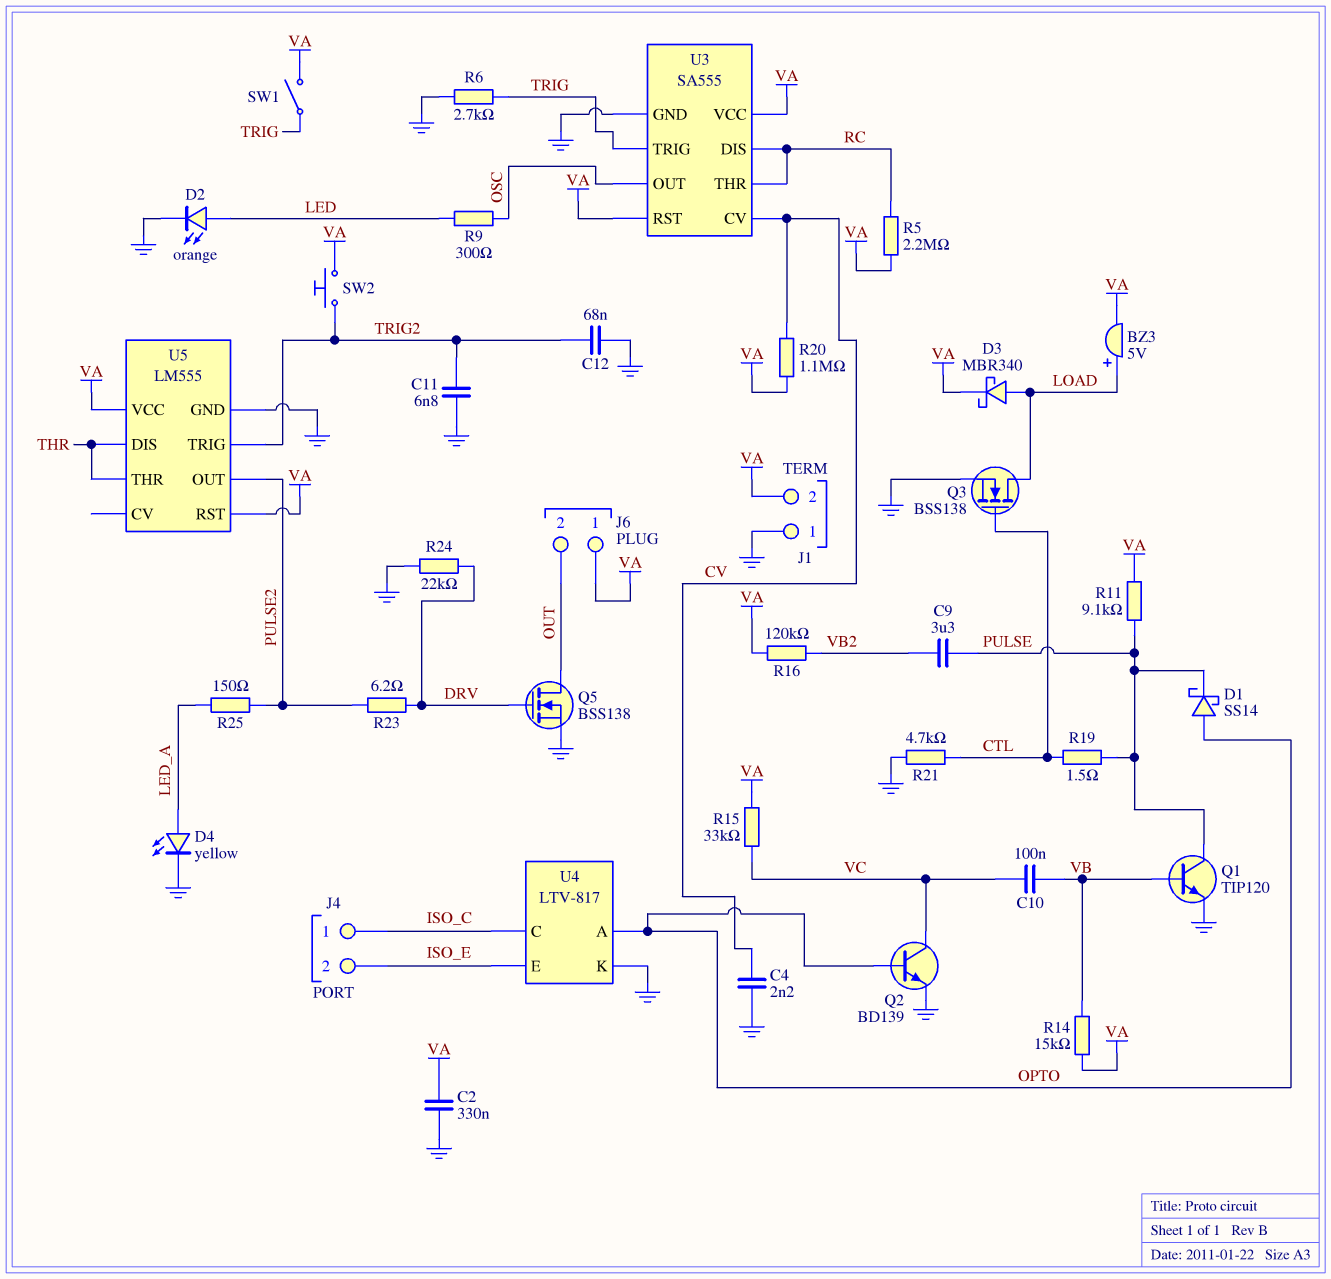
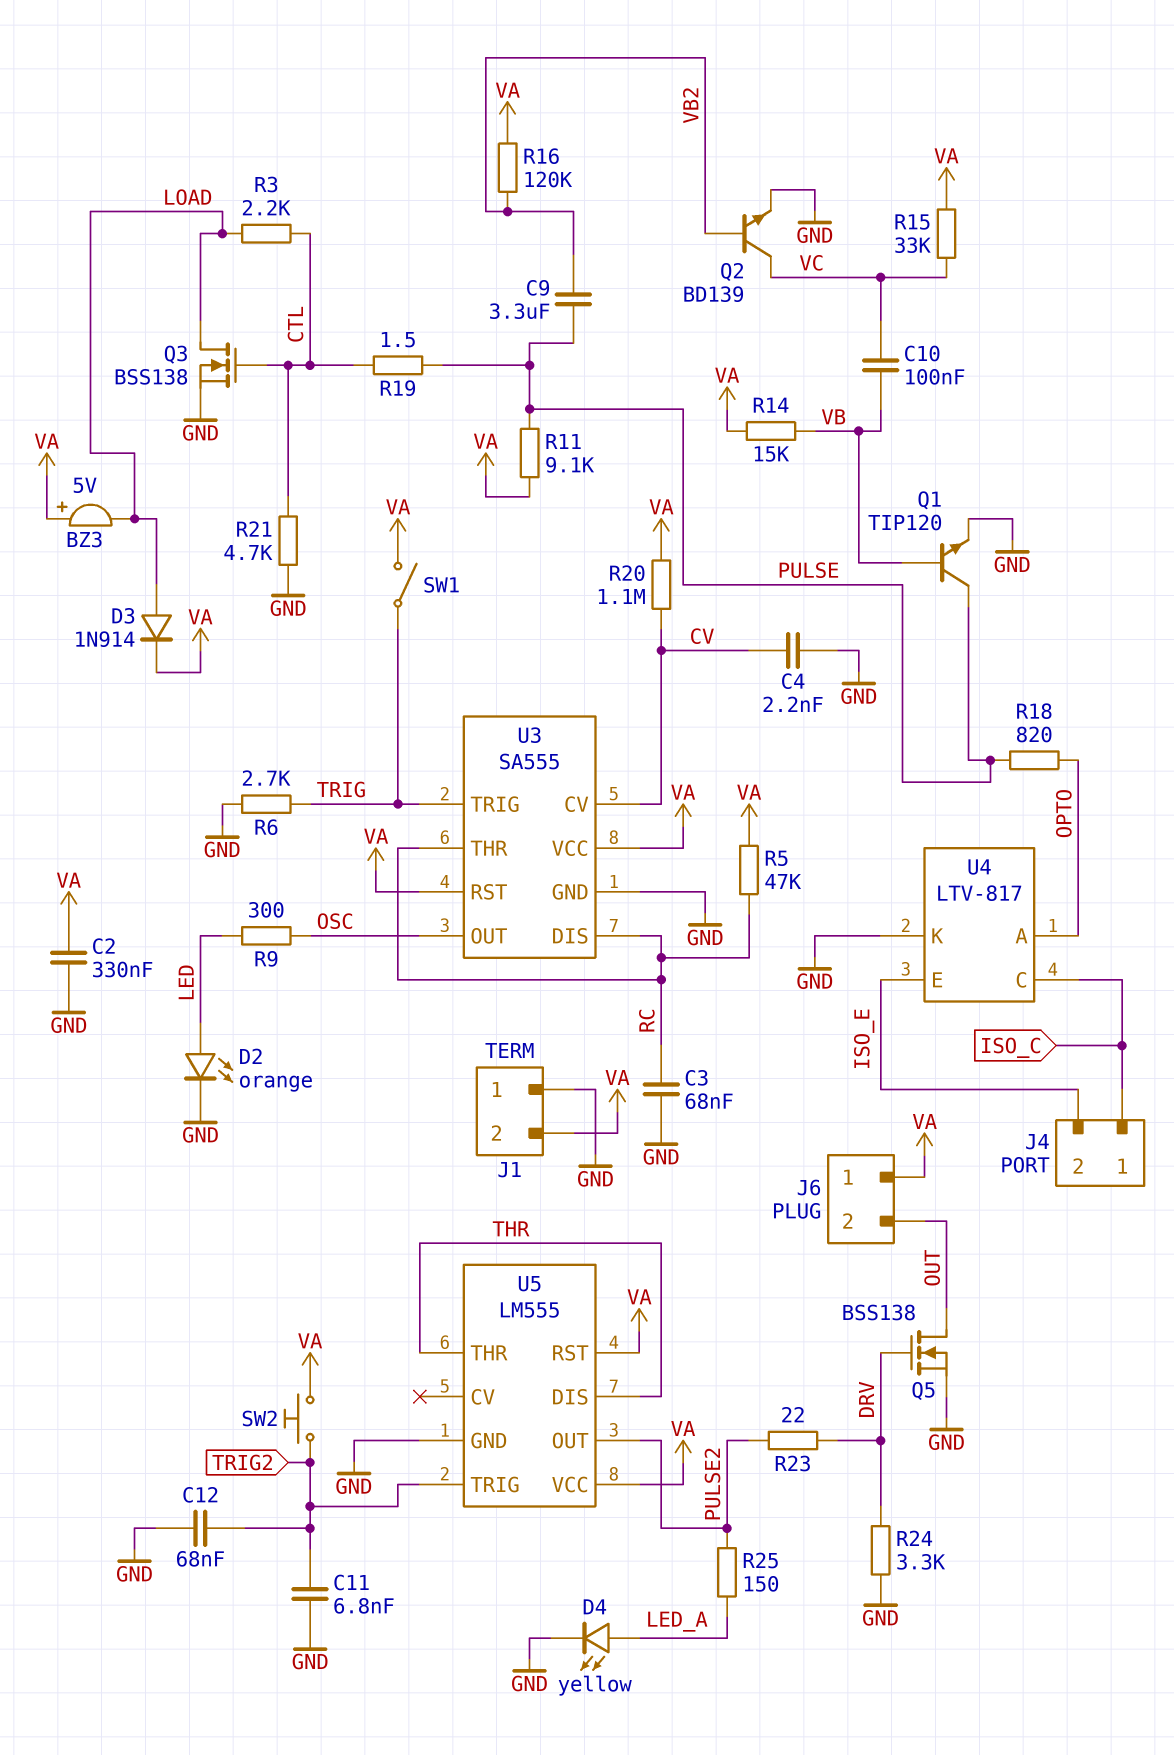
BZ3: buzzer 5V (plus LOAD, minus VA) -> buzzer 5V (plus VA, minus LOAD)
C3: none -> 68nF (GND, RC)
D1: schottky SS14 (A OPTO, K PULSE) -> none
D3: schottky MBR340 (A LOAD, K VA) -> diode 1N914 (A LOAD, K VA)
Q2: NPN BD139 (B OPTO, C VC, E GND) -> NPN BD139 (B VB2, C VC, E GND)
R3: none -> 2.2k (CTL, LOAD)
R5: 2.2M (RC, VA) -> 47k (RC, VA)
R18: none -> 820 (OPTO, PULSE)
R23: 6.2 (DRV, PULSE2) -> 22 (DRV, PULSE2)
R24: 22k (DRV, GND) -> 3.3k (DRV, GND)

